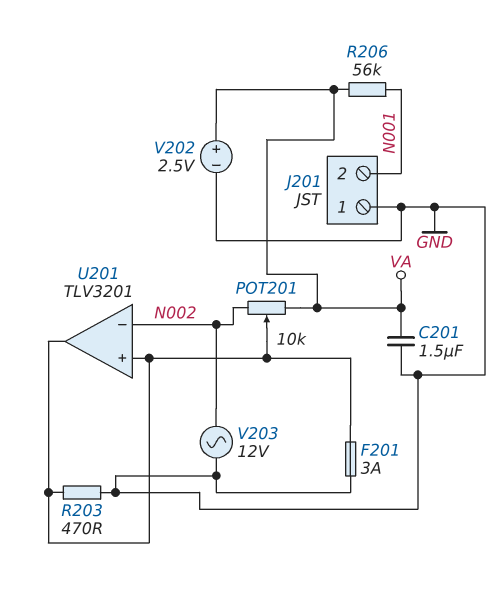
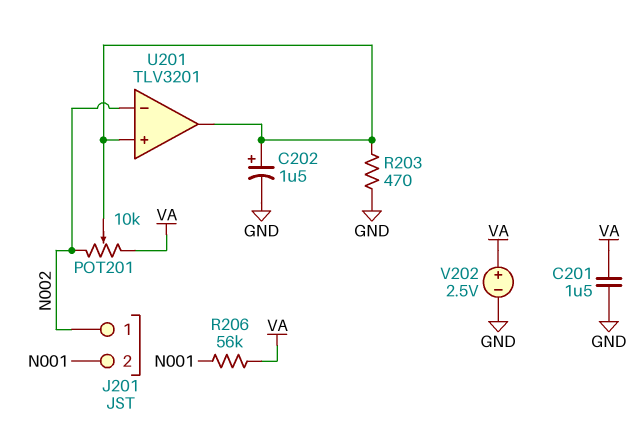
C202: none -> 1.5uF (plus U201/in+, minus GND)
F201: 3A (GND, U201/in+) -> none
J201 pin 1: GND -> N002
V203: AC 12V (GND, N002) -> none

